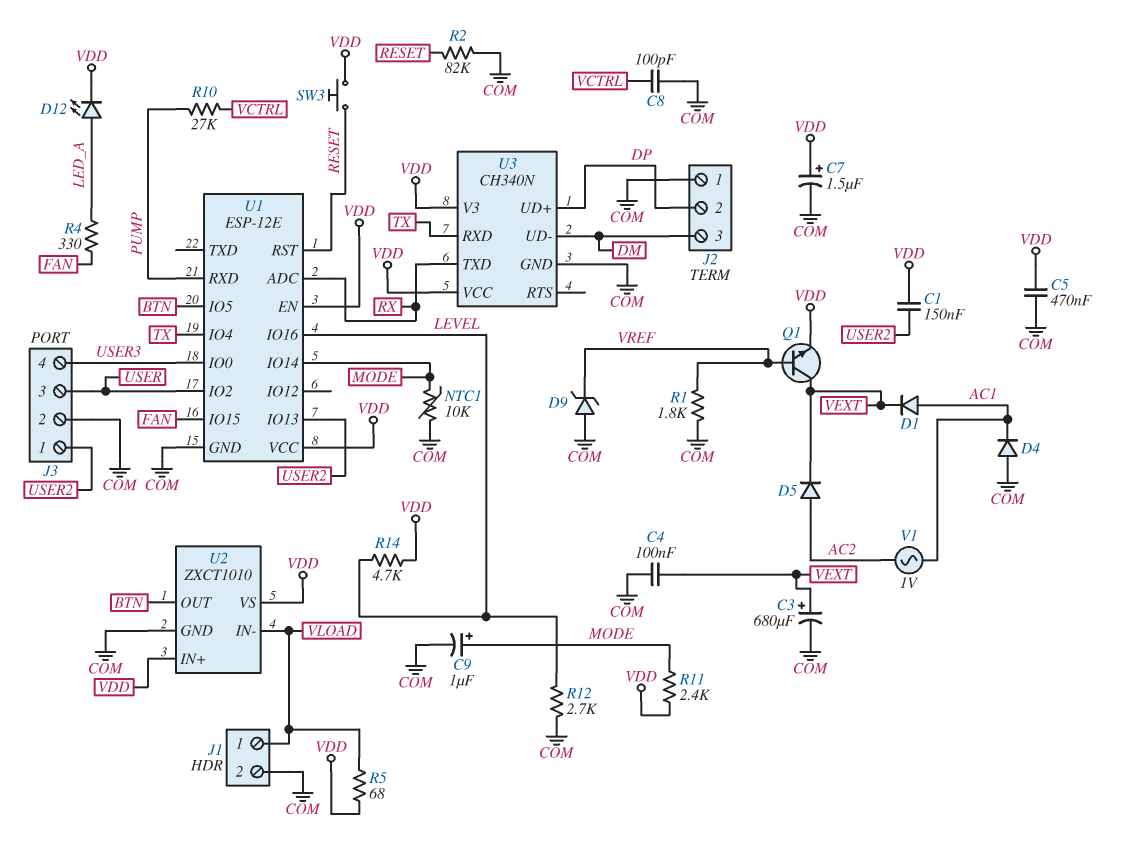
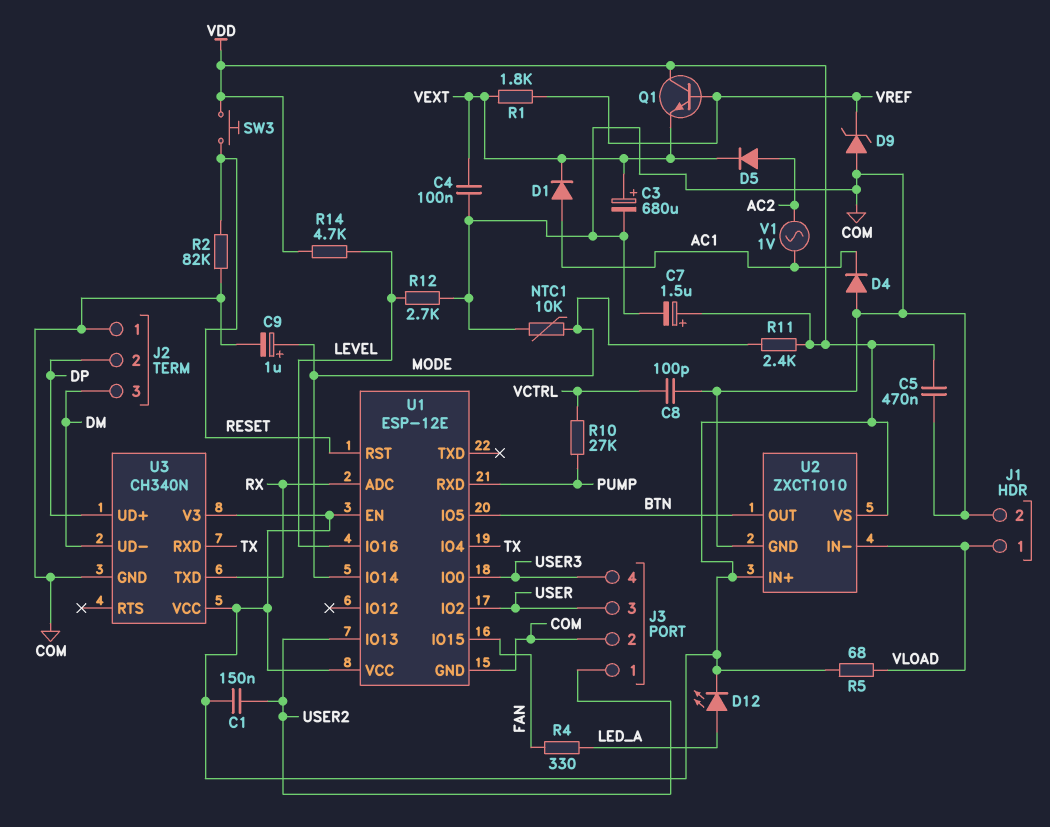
Q1: NPN (B VREF, C VEXT, E VDD) -> NPN (B VREF, C VDD, E VEXT)
R1: 1.8k (COM, VREF) -> 1.8k (VEXT, VREF)

